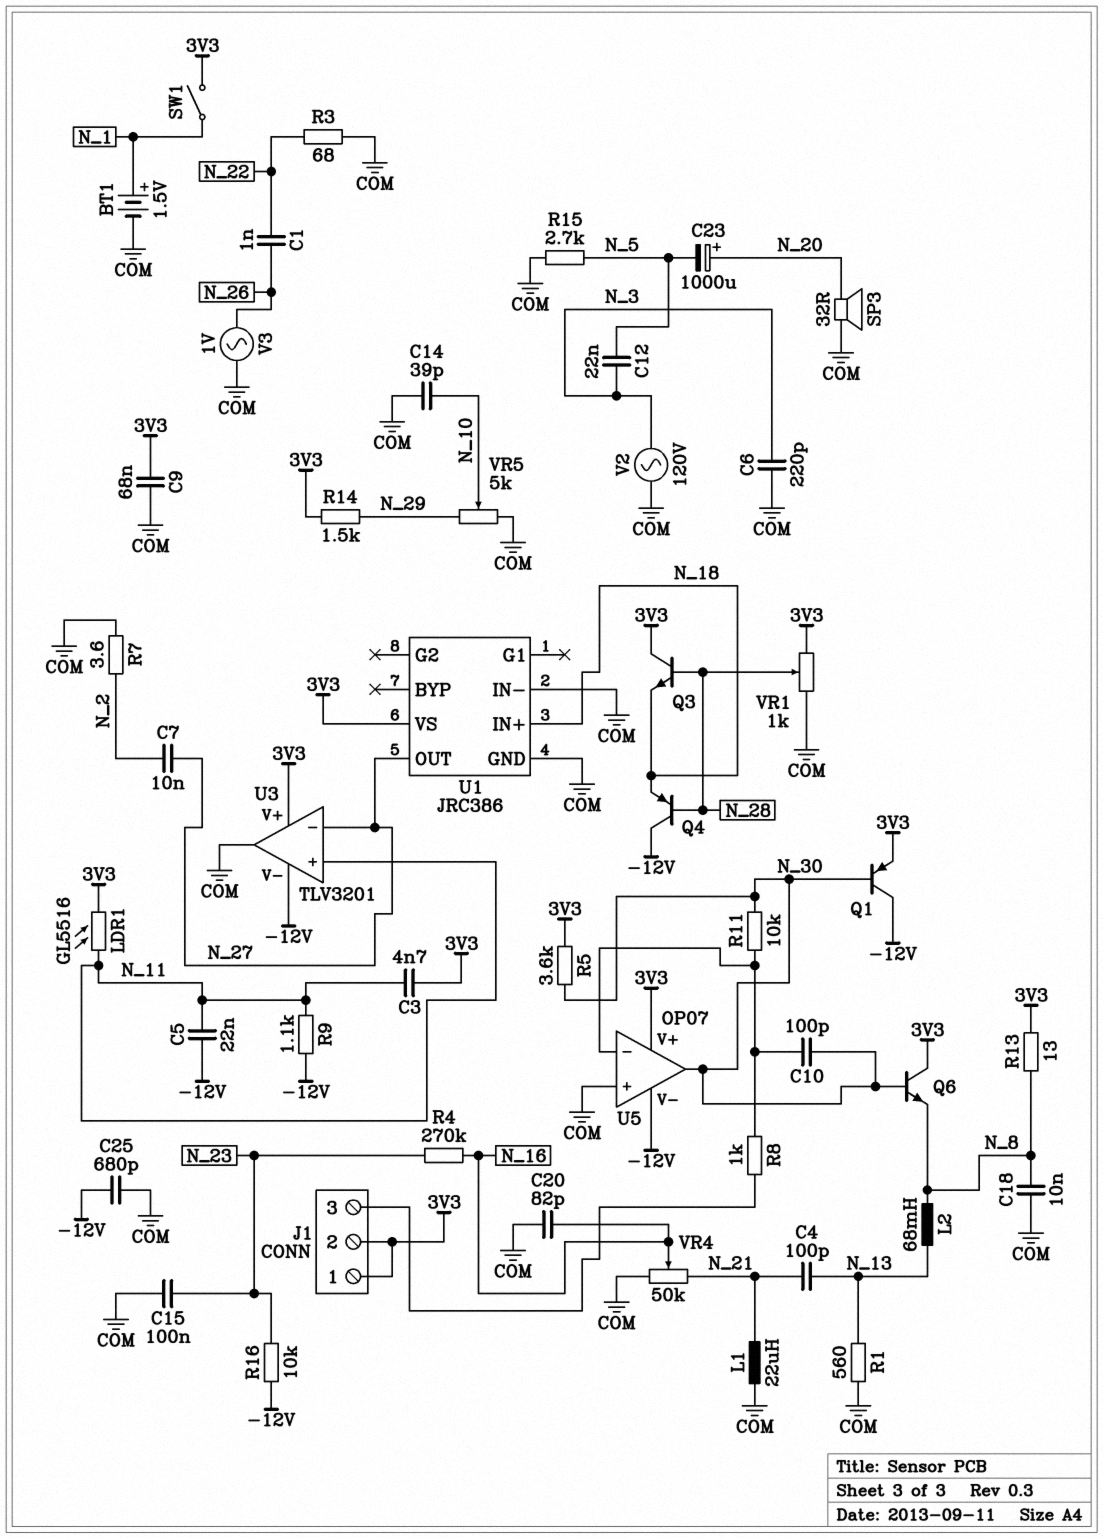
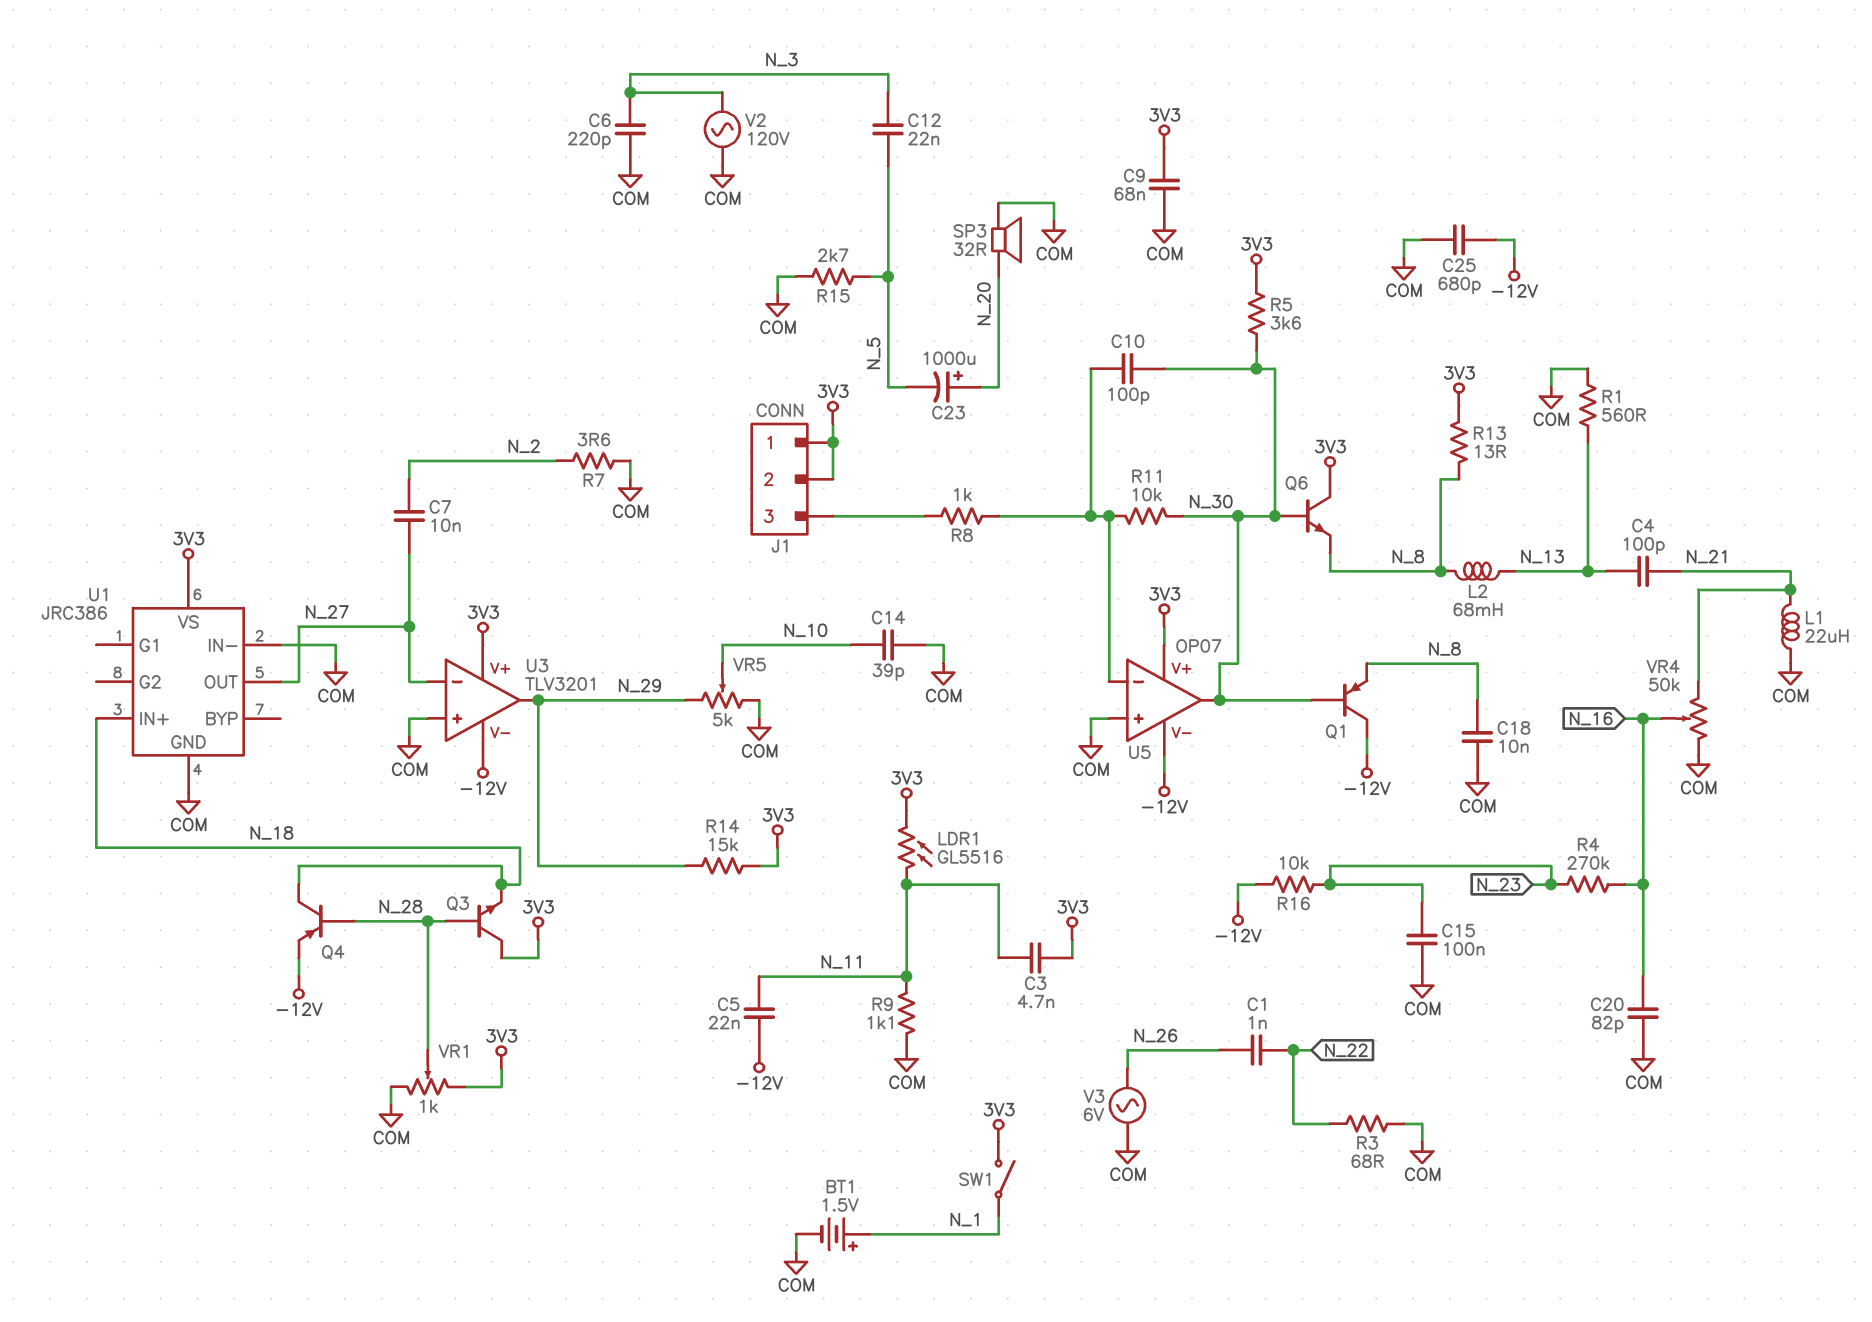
Q1: PNP (B N_30, C -12V, E 3V3) -> PNP (B N_30, C -12V, E N_8)
Q4: PNP (B N_28, C -12V, E N_18) -> PNP (B N_28, C N_18, E -12V)
R9: 1.1k (-12V, N_11) -> 1.1k (COM, N_11)
R14: 1.5k (3V3, N_29) -> 15k (3V3, N_29)
U3 pin in+: N_11 -> COM
U3 pin out: COM -> N_29
V3: AC 1V (COM, N_26) -> AC 6V (COM, N_26)

